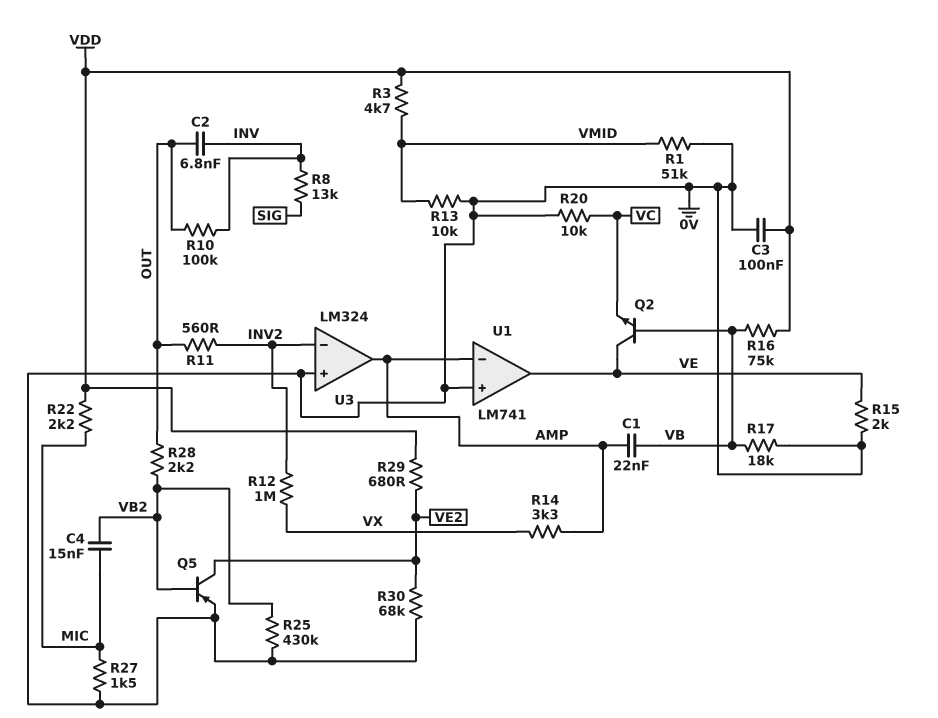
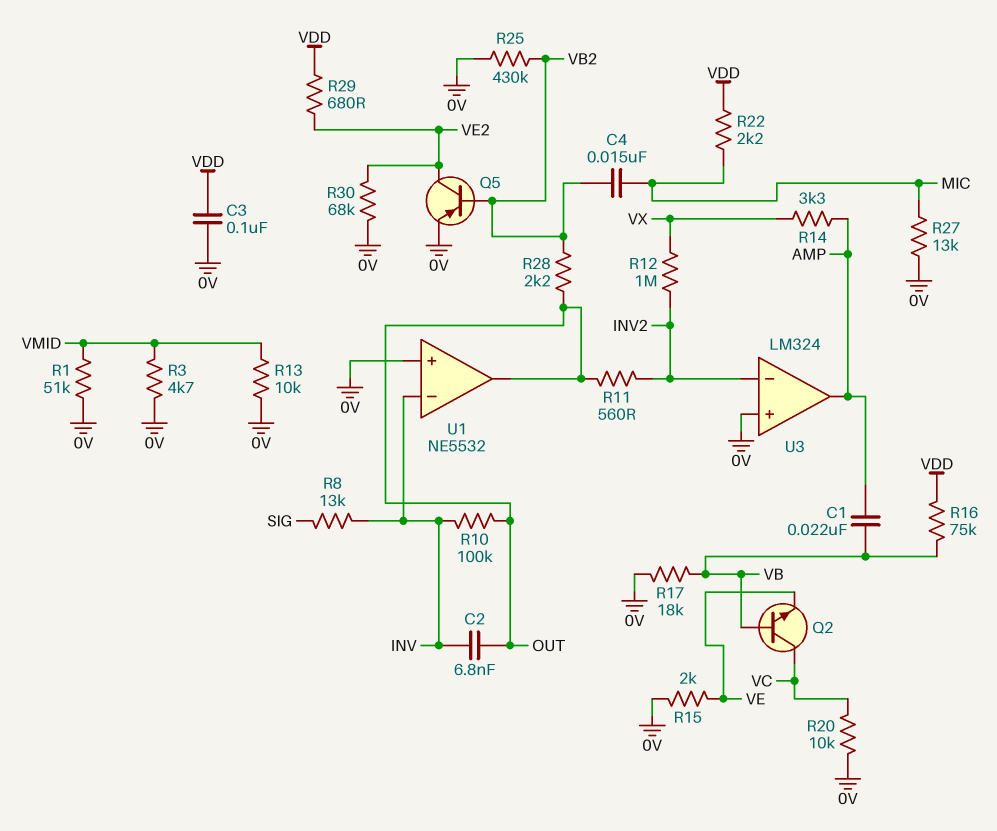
Q2: NPN (B VB, C VE, E VC) -> NPN (B VB, C VC, E VE)
R3: 4.7k (VDD, VMID) -> 4.7k (0V, VMID)
R27: 1.5k (0V, MIC) -> 13k (0V, MIC)
U1: LM741 -> NE5532
U1 pin in-: AMP -> INV
U1 pin out: VE -> OUT

